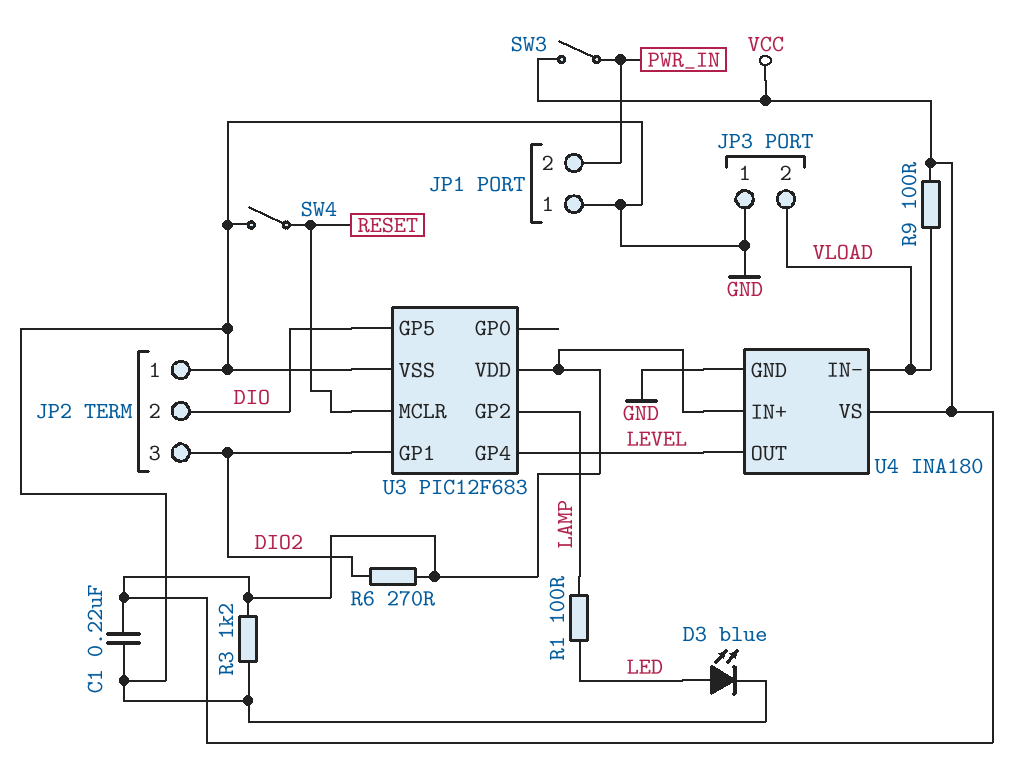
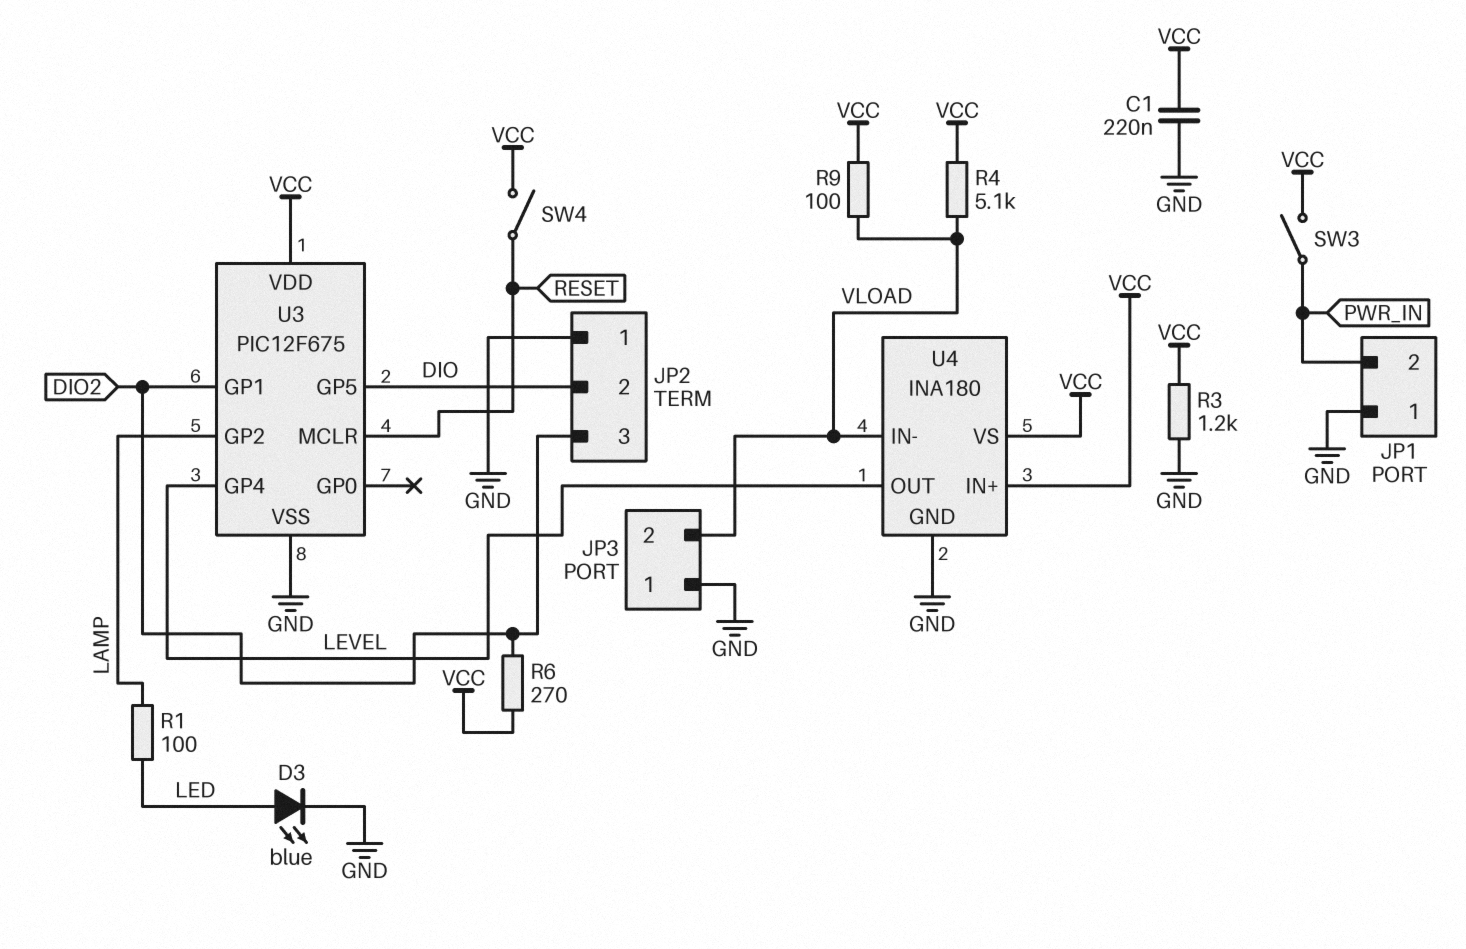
R4: none -> 5.1k (VCC, VLOAD)
SW4: switch (GND, RESET) -> switch (RESET, VCC)
U3: PIC12F683 -> PIC12F675

